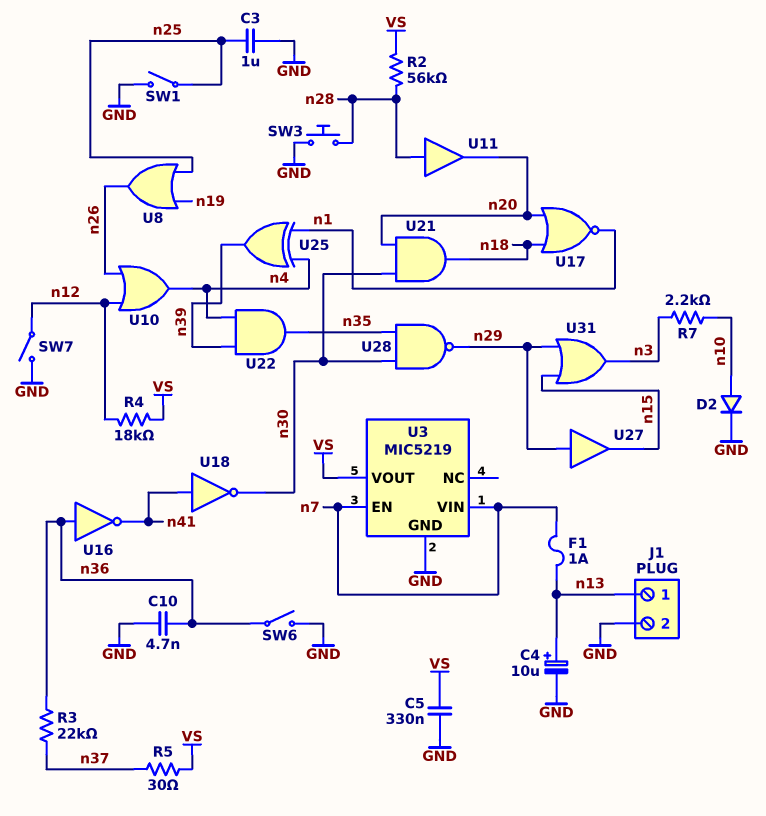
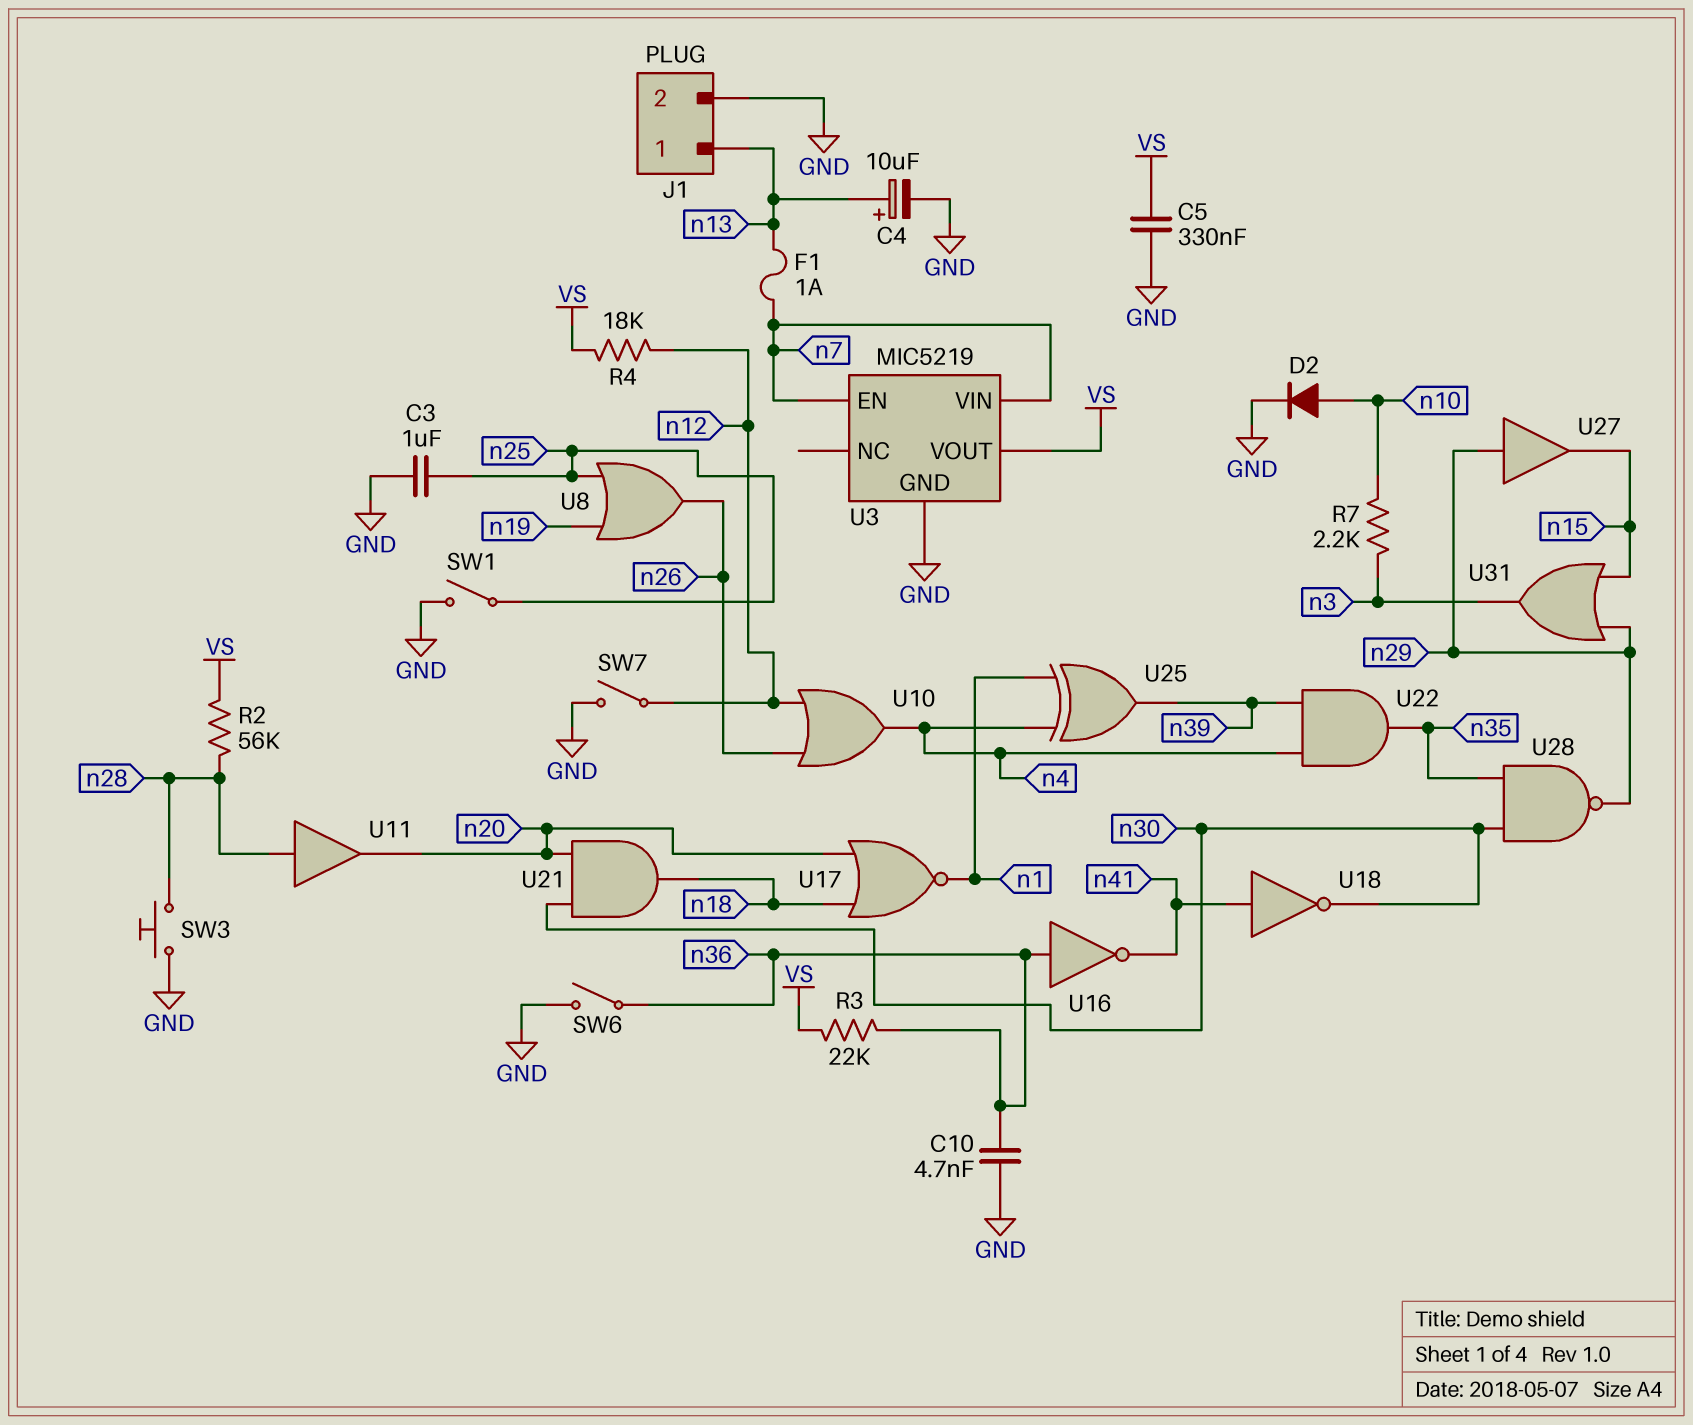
R3: 22k (n36, n37) -> 22k (VS, n36)
R5: 30 (VS, n37) -> none

